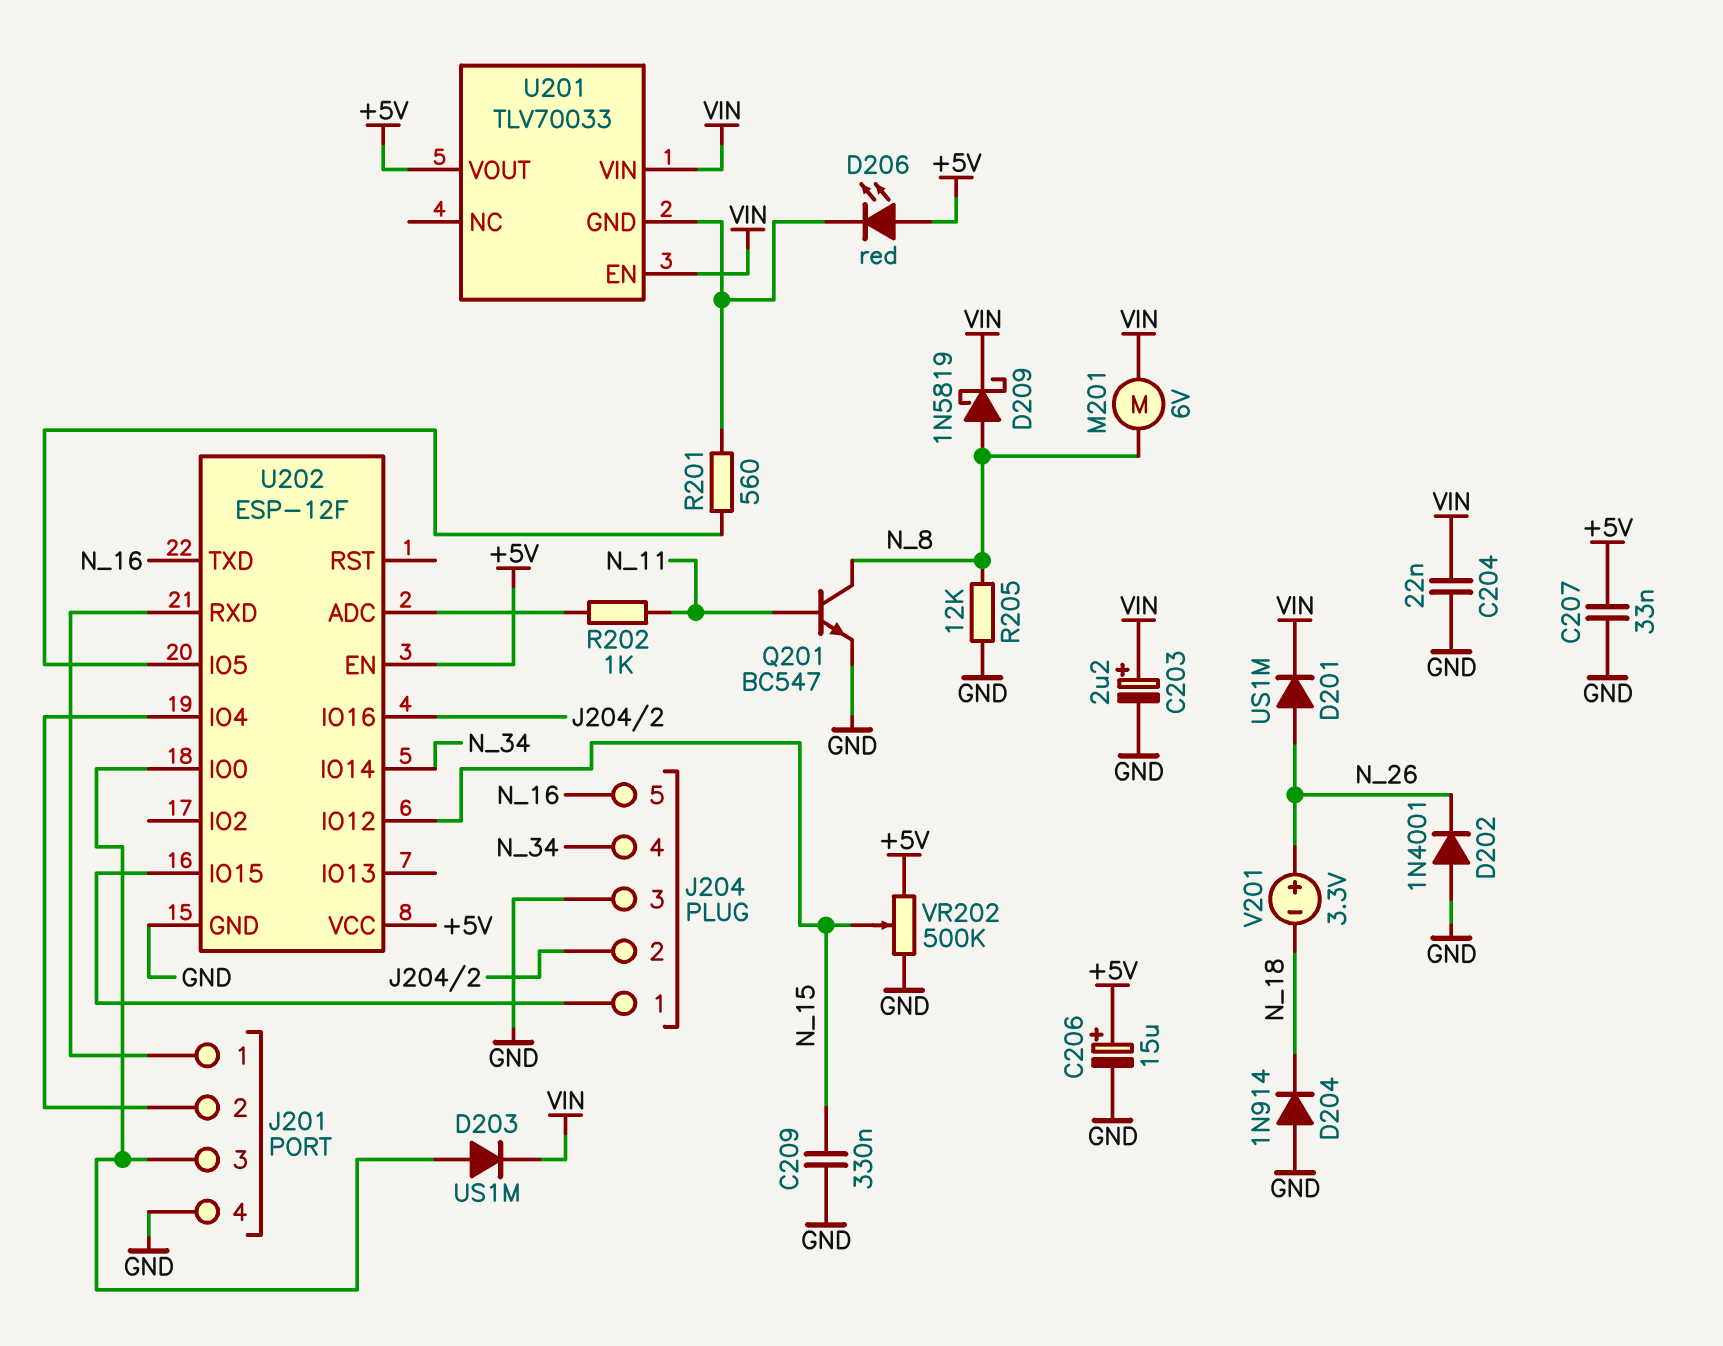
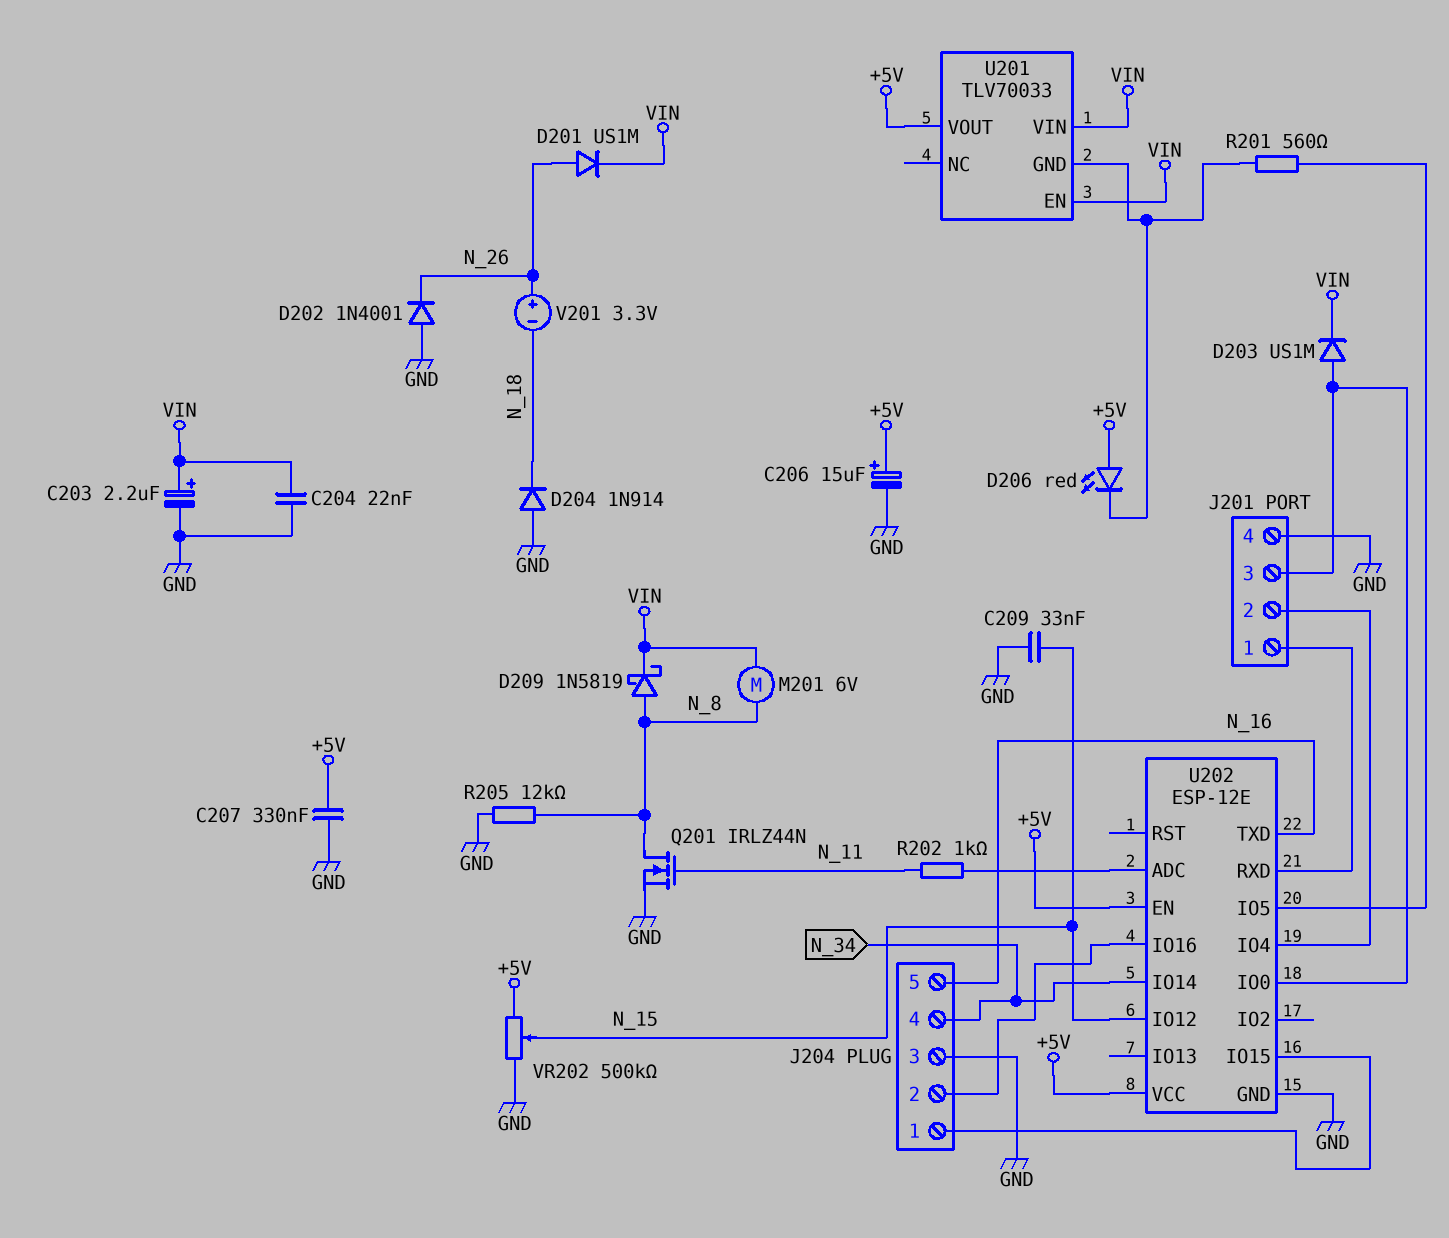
C207: 33nF (+5V, GND) -> 330nF (+5V, GND)
C209: 330nF (GND, N_15) -> 33nF (GND, N_15)
Q201: NPN BC547 (B N_11, C N_8, E GND) -> NMOS IRLZ44N (G N_11, D N_8, S GND)
U202: ESP-12F -> ESP-12E

